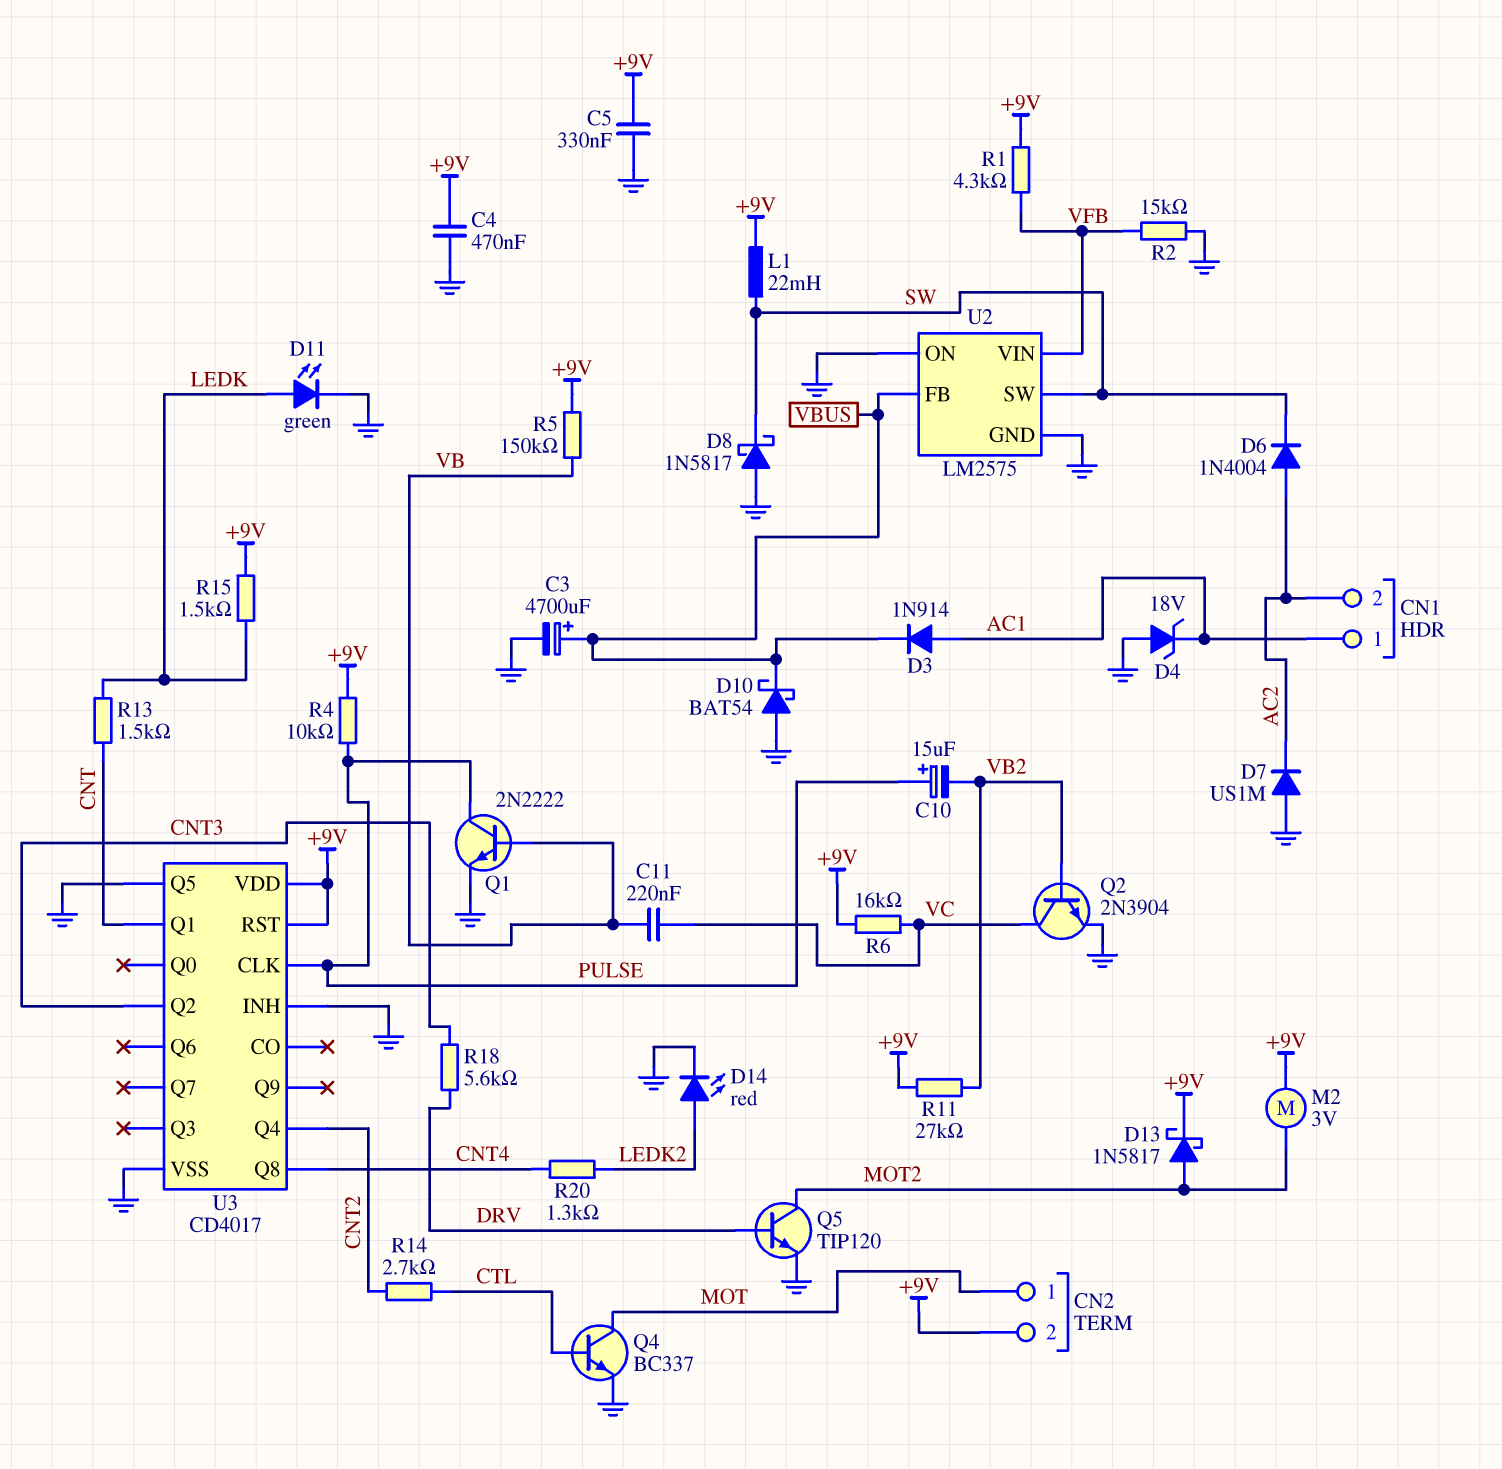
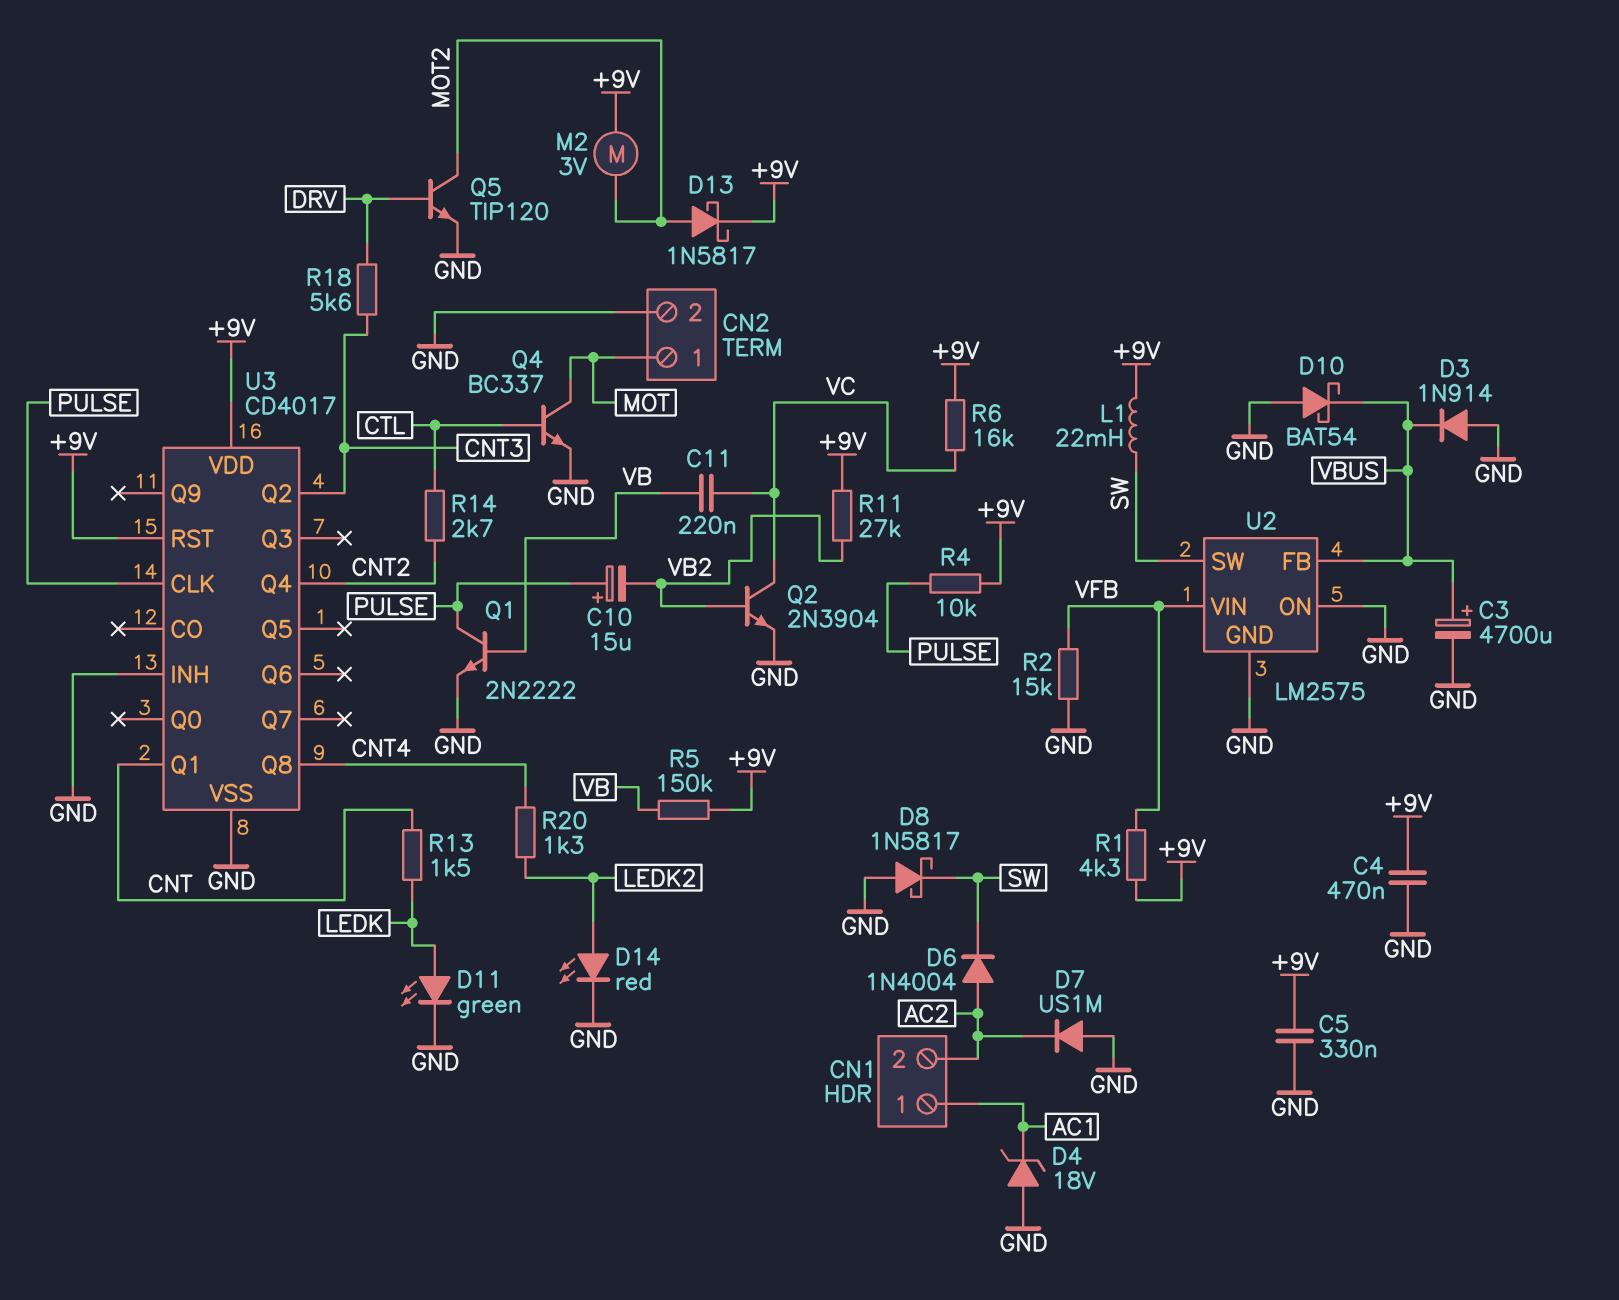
CN2 pin 2: +9V -> GND
D3: diode 1N914 (A AC1, K VBUS) -> diode 1N914 (A GND, K VBUS)
R15: 1.5k (+9V, LEDK) -> none
U3 pin Q5: GND -> none

